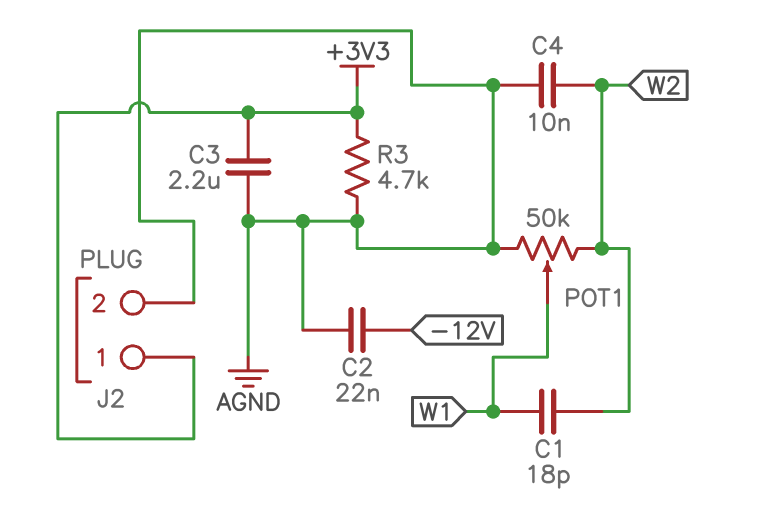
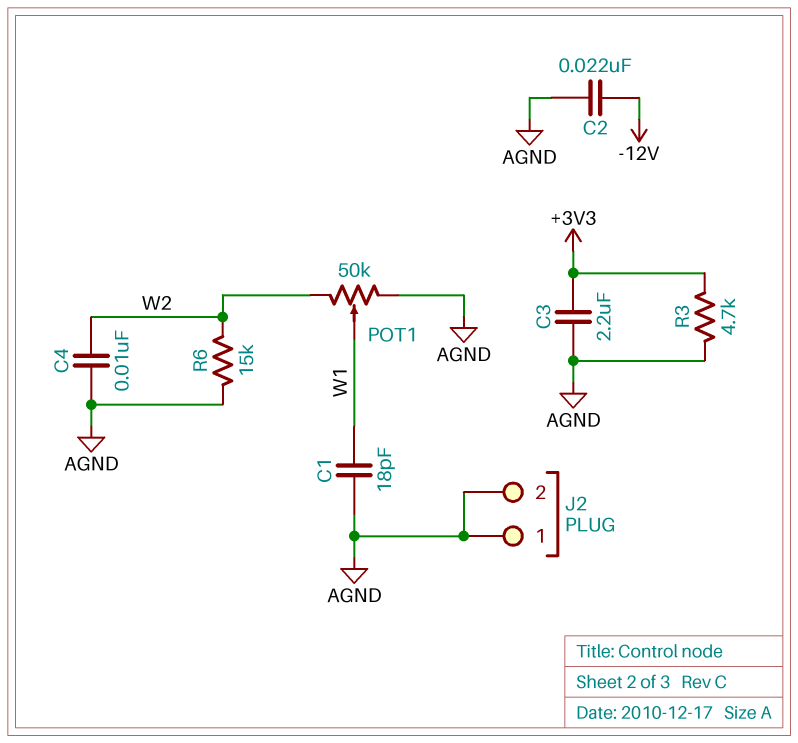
C1: 18pF (W1, W2) -> 18pF (AGND, W1)
J2 pin 1: +3V3 -> AGND
R6: none -> 15k (AGND, W2)

